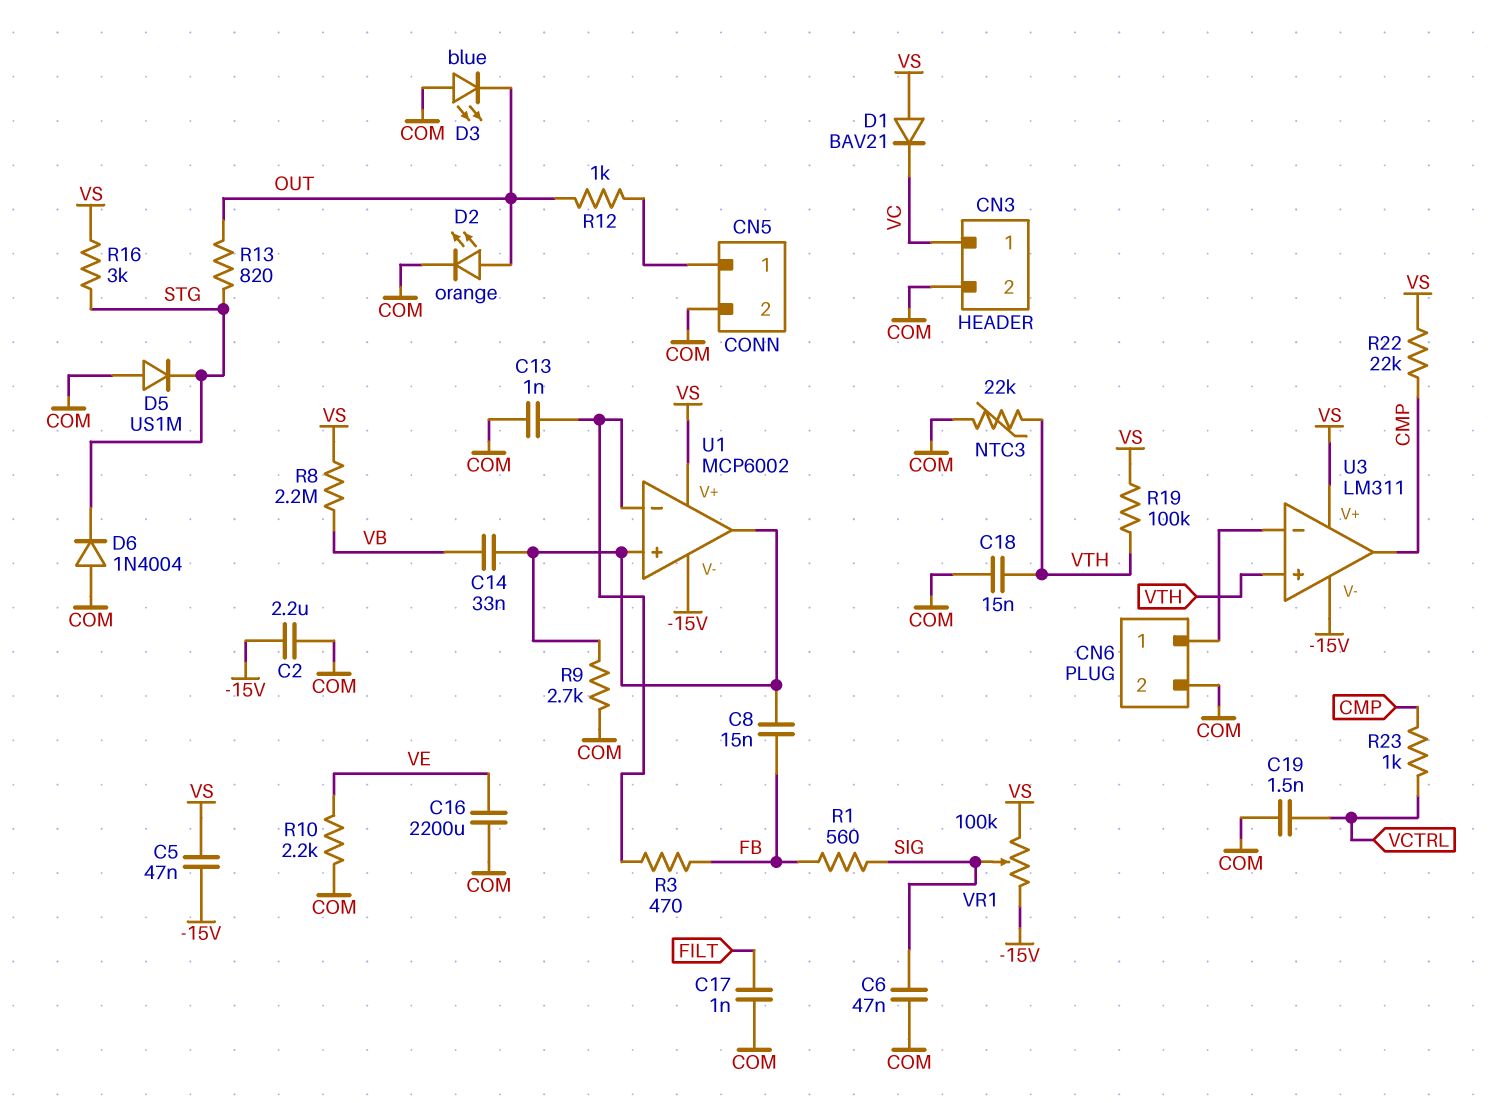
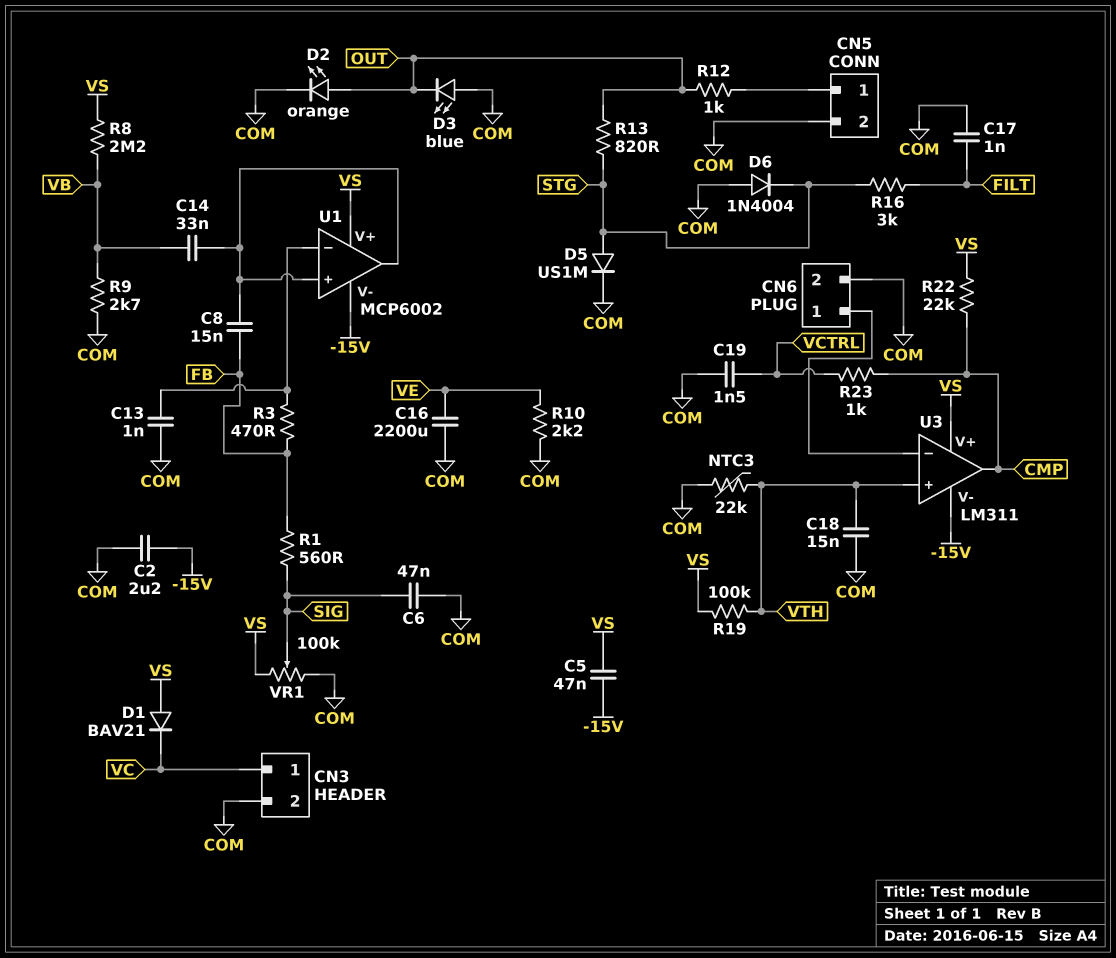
D5: diode US1M (A COM, K STG) -> diode US1M (A STG, K COM)
R9: 2.7k (COM, U1/in+) -> 2.7k (COM, VB)
R16: 3k (STG, VS) -> 3k (FILT, STG)
VR1: 100k (-15V, VS, wiper SIG) -> 100k (COM, VS, wiper SIG)

